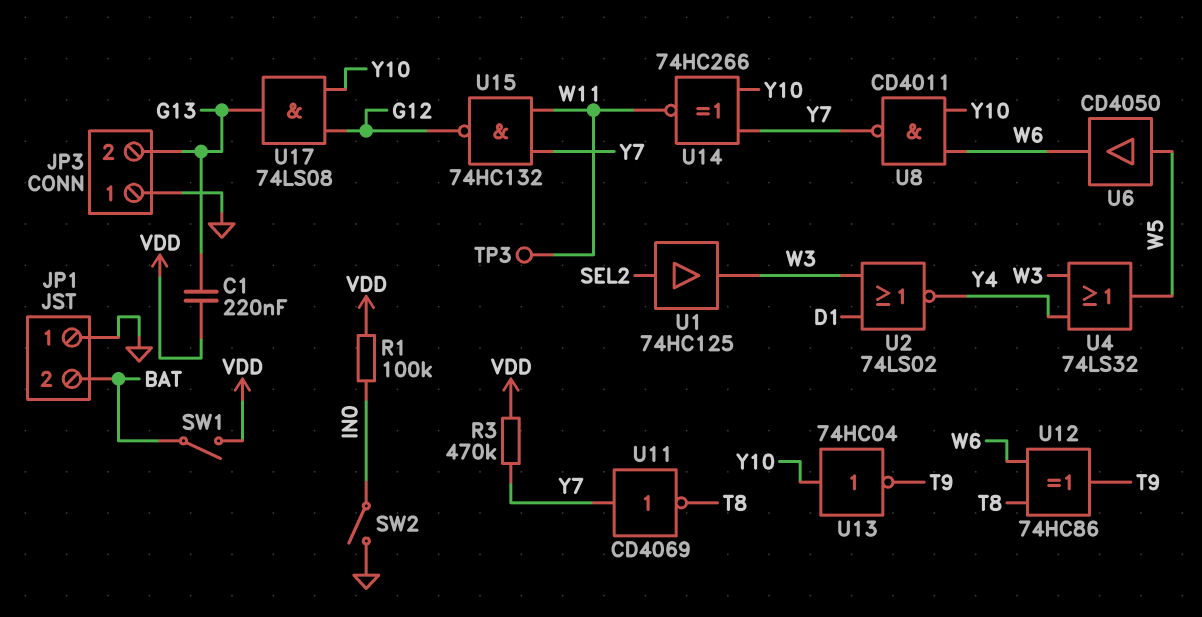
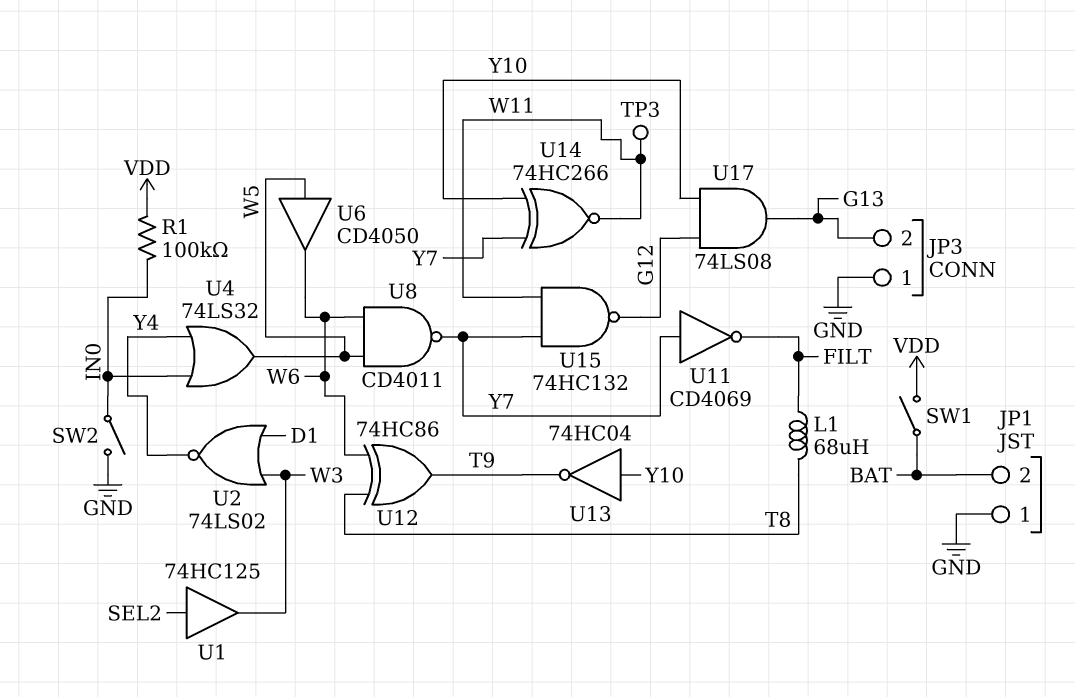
C1: 220nF (G13, VDD) -> none
L1: none -> 68uH (FILT, T8)
R3: 470k (VDD, Y7) -> none
U4: OR 74LS32 (in W3, in Y4, out W5) -> OR 74LS32 (in IN0, in Y4, out W5)
U8: NAND CD4011 (in W6, in Y10, out Y7) -> NAND CD4011 (in W5, in W6, out Y7)
U11: NOT CD4069 (in Y7, out T8) -> NOT CD4069 (in Y7, out FILT)

